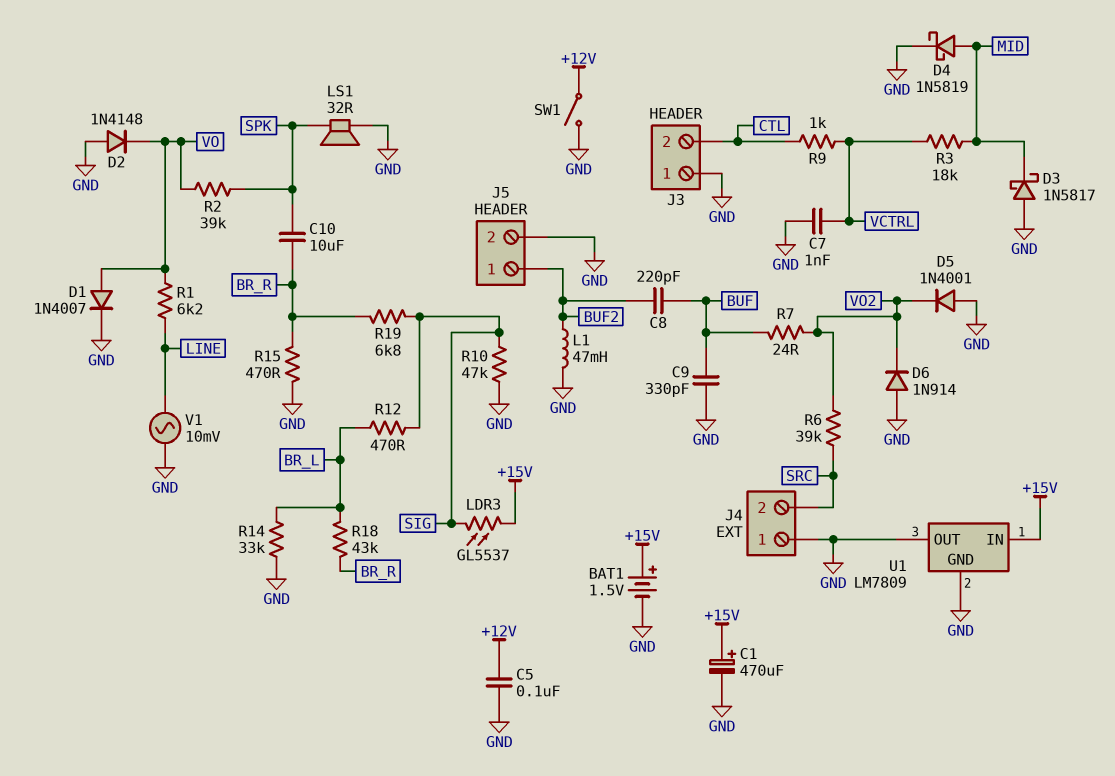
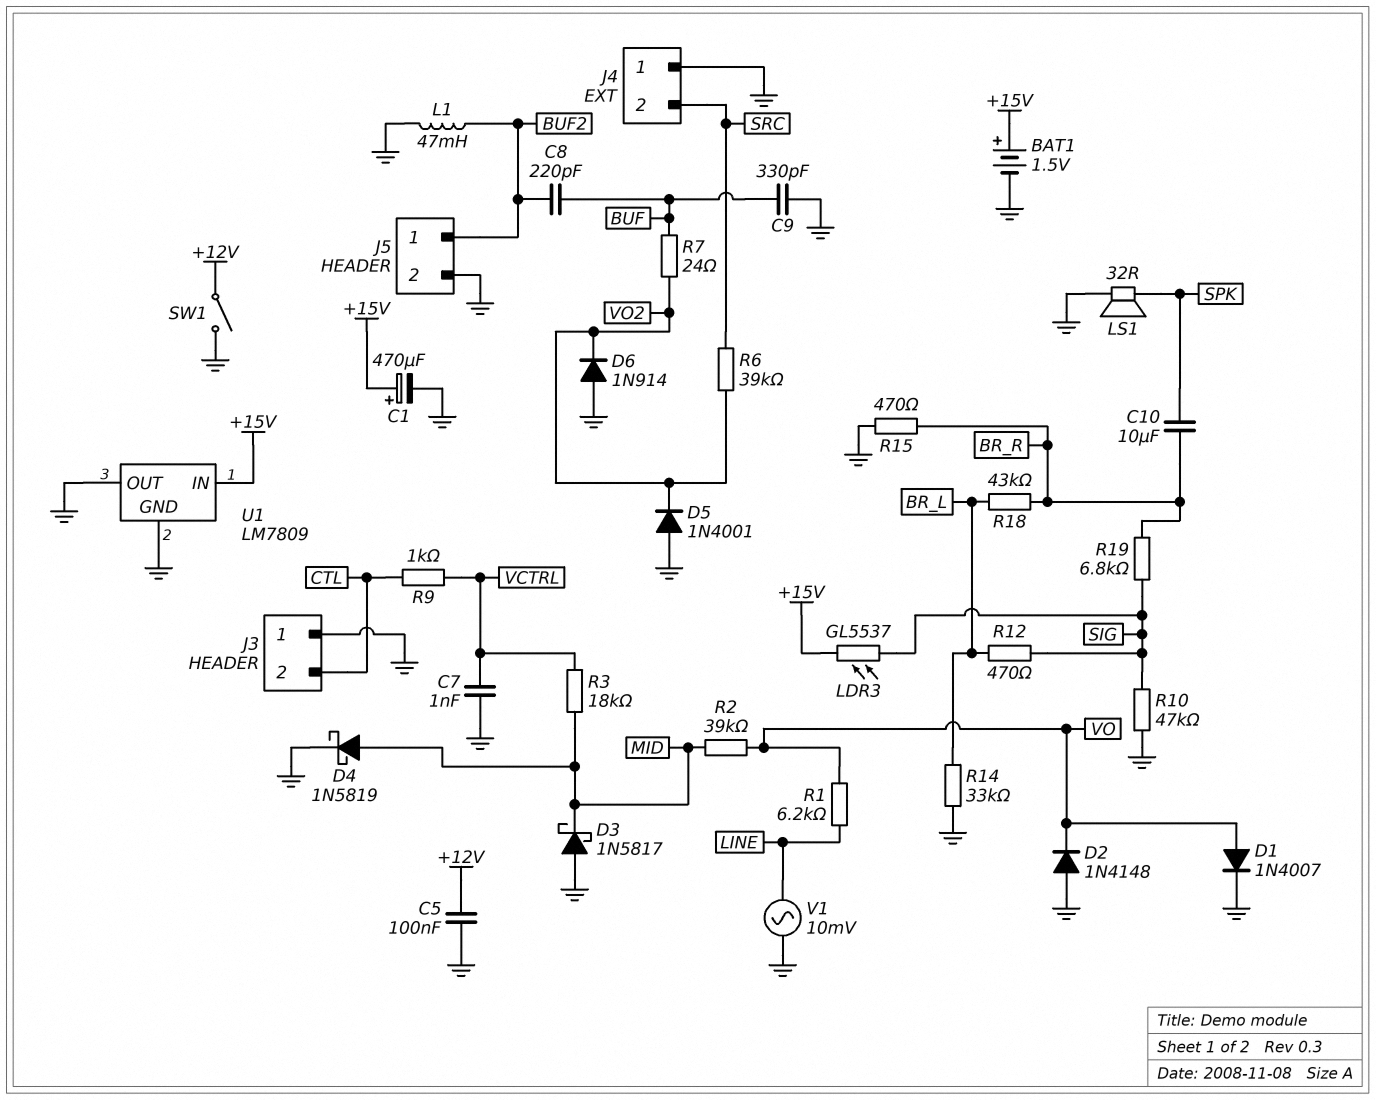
R2: 39k (SPK, VO) -> 39k (MID, VO)

